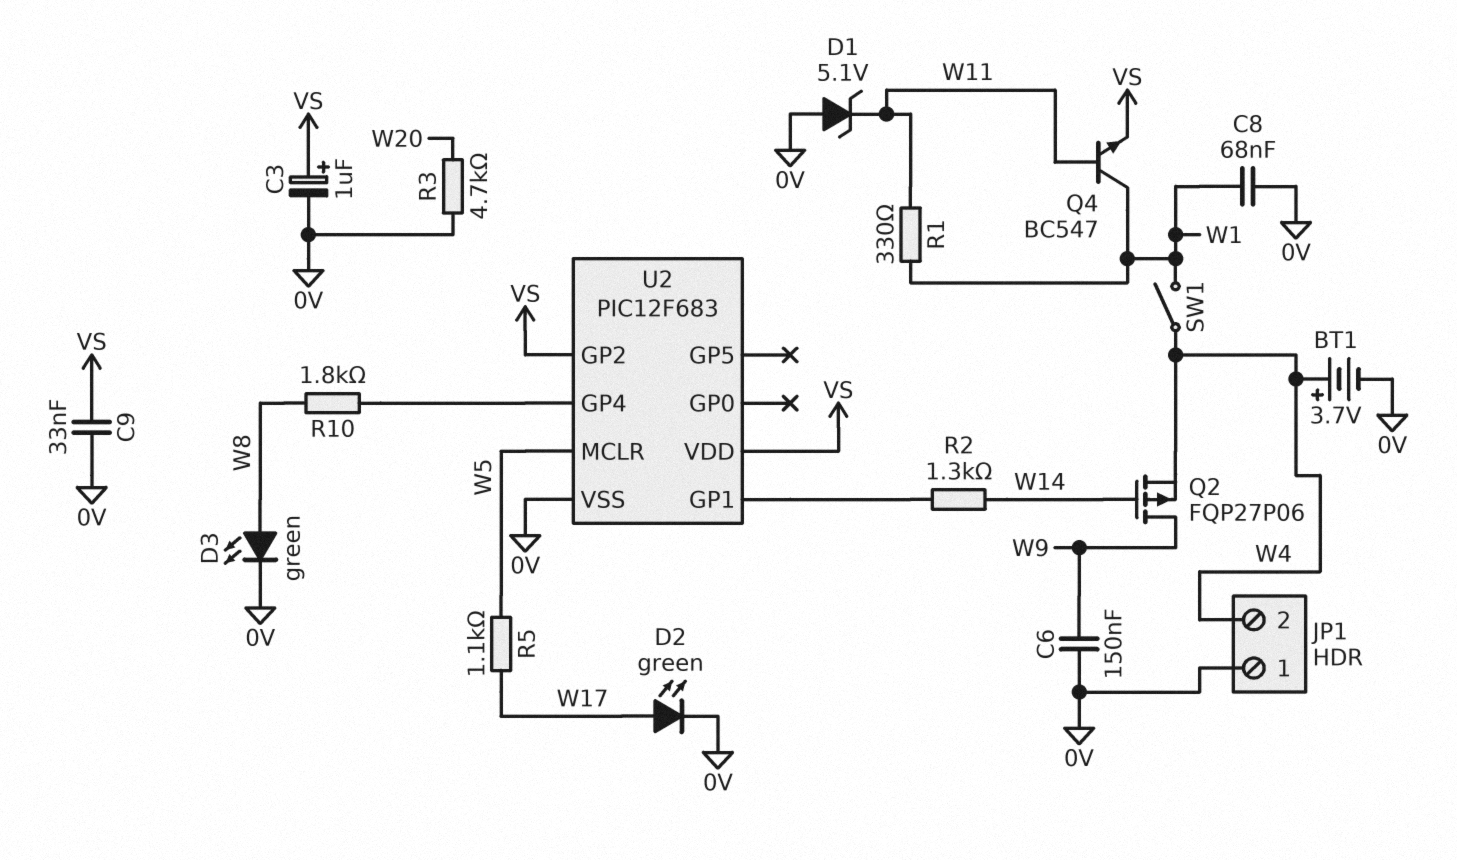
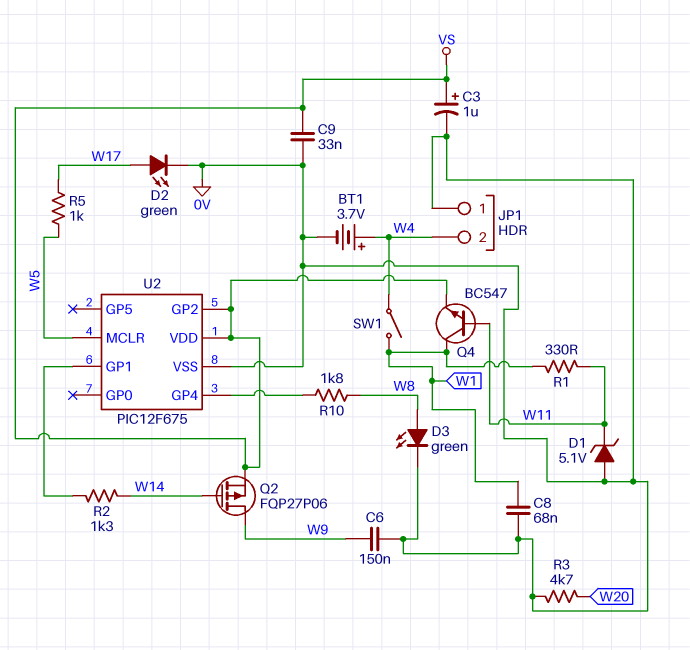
Q2: PMOS FQP27P06 (G W14, D W9, S W4) -> PMOS FQP27P06 (G W14, D W9, S VS)
R5: 1.1k (W5, W17) -> 1k (W5, W17)
U2: PIC12F683 -> PIC12F675

